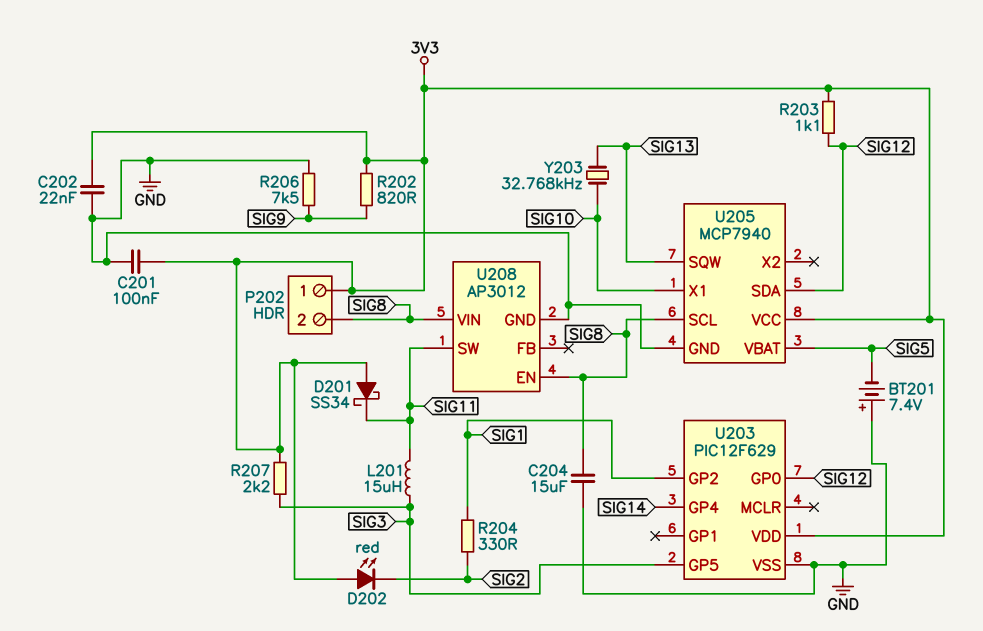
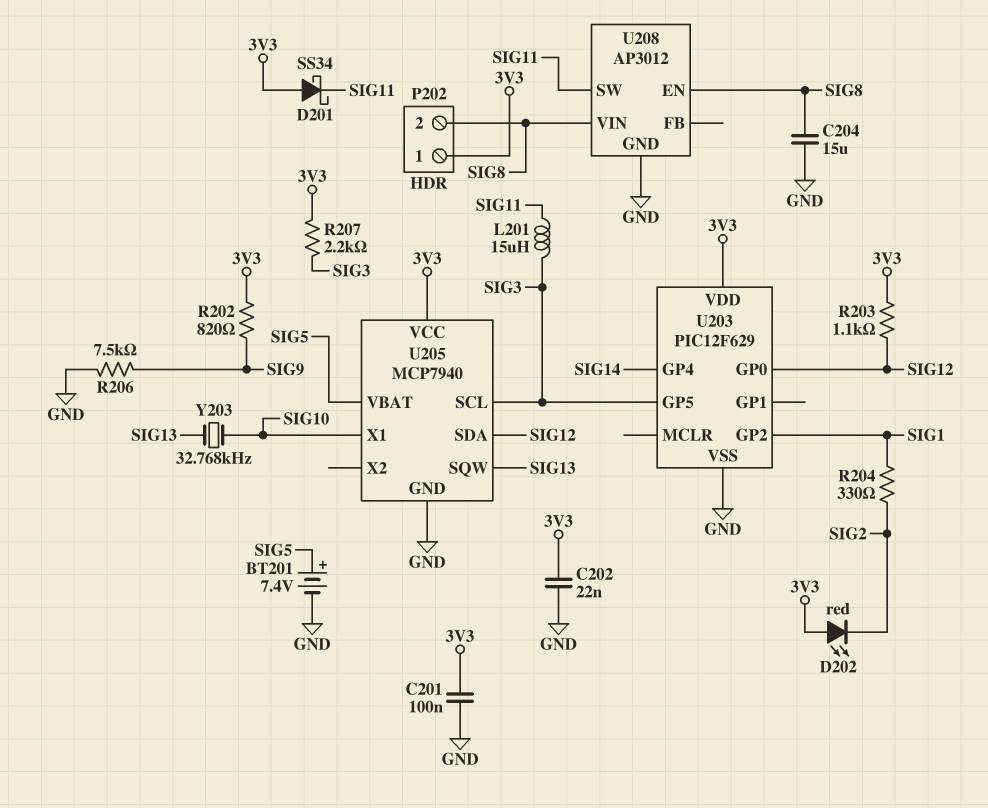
BT201: 7.4V (plus GND, minus SIG5) -> 7.4V (plus SIG5, minus GND)
U205 pin SCL: SIG8 -> SIG3

